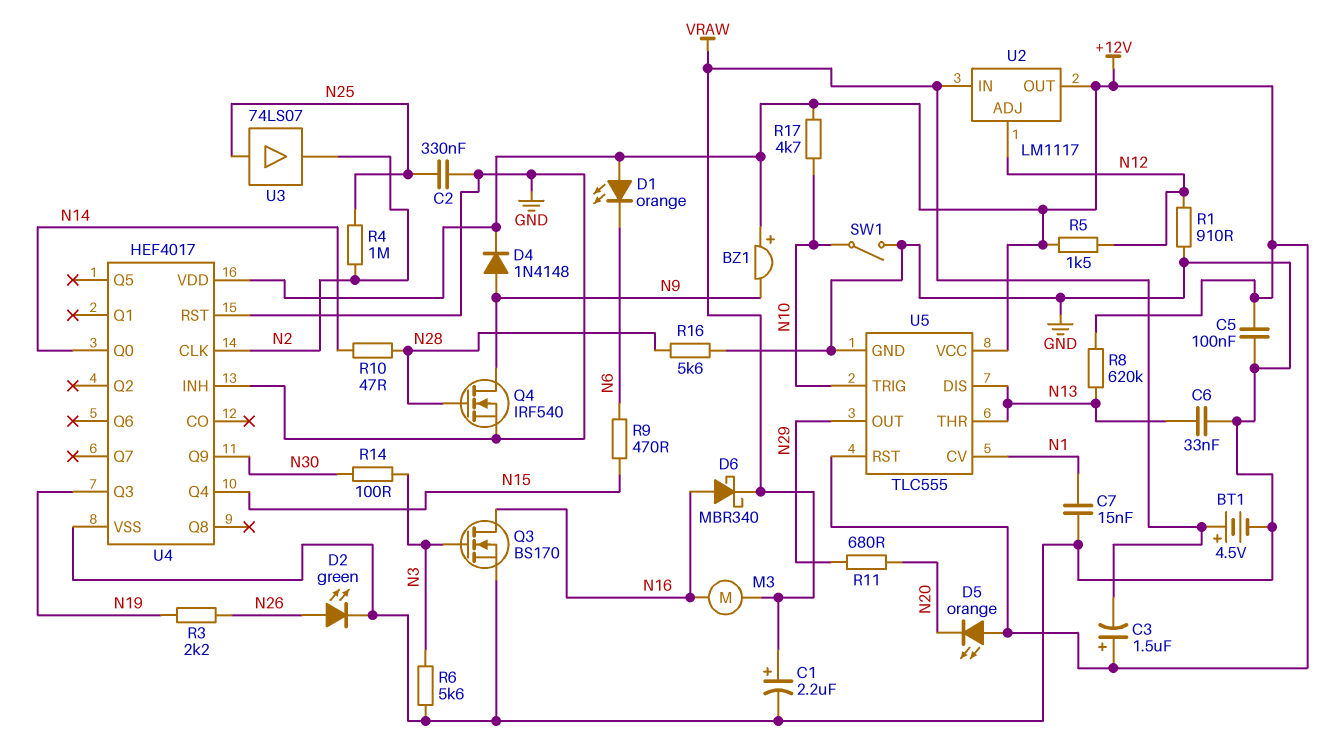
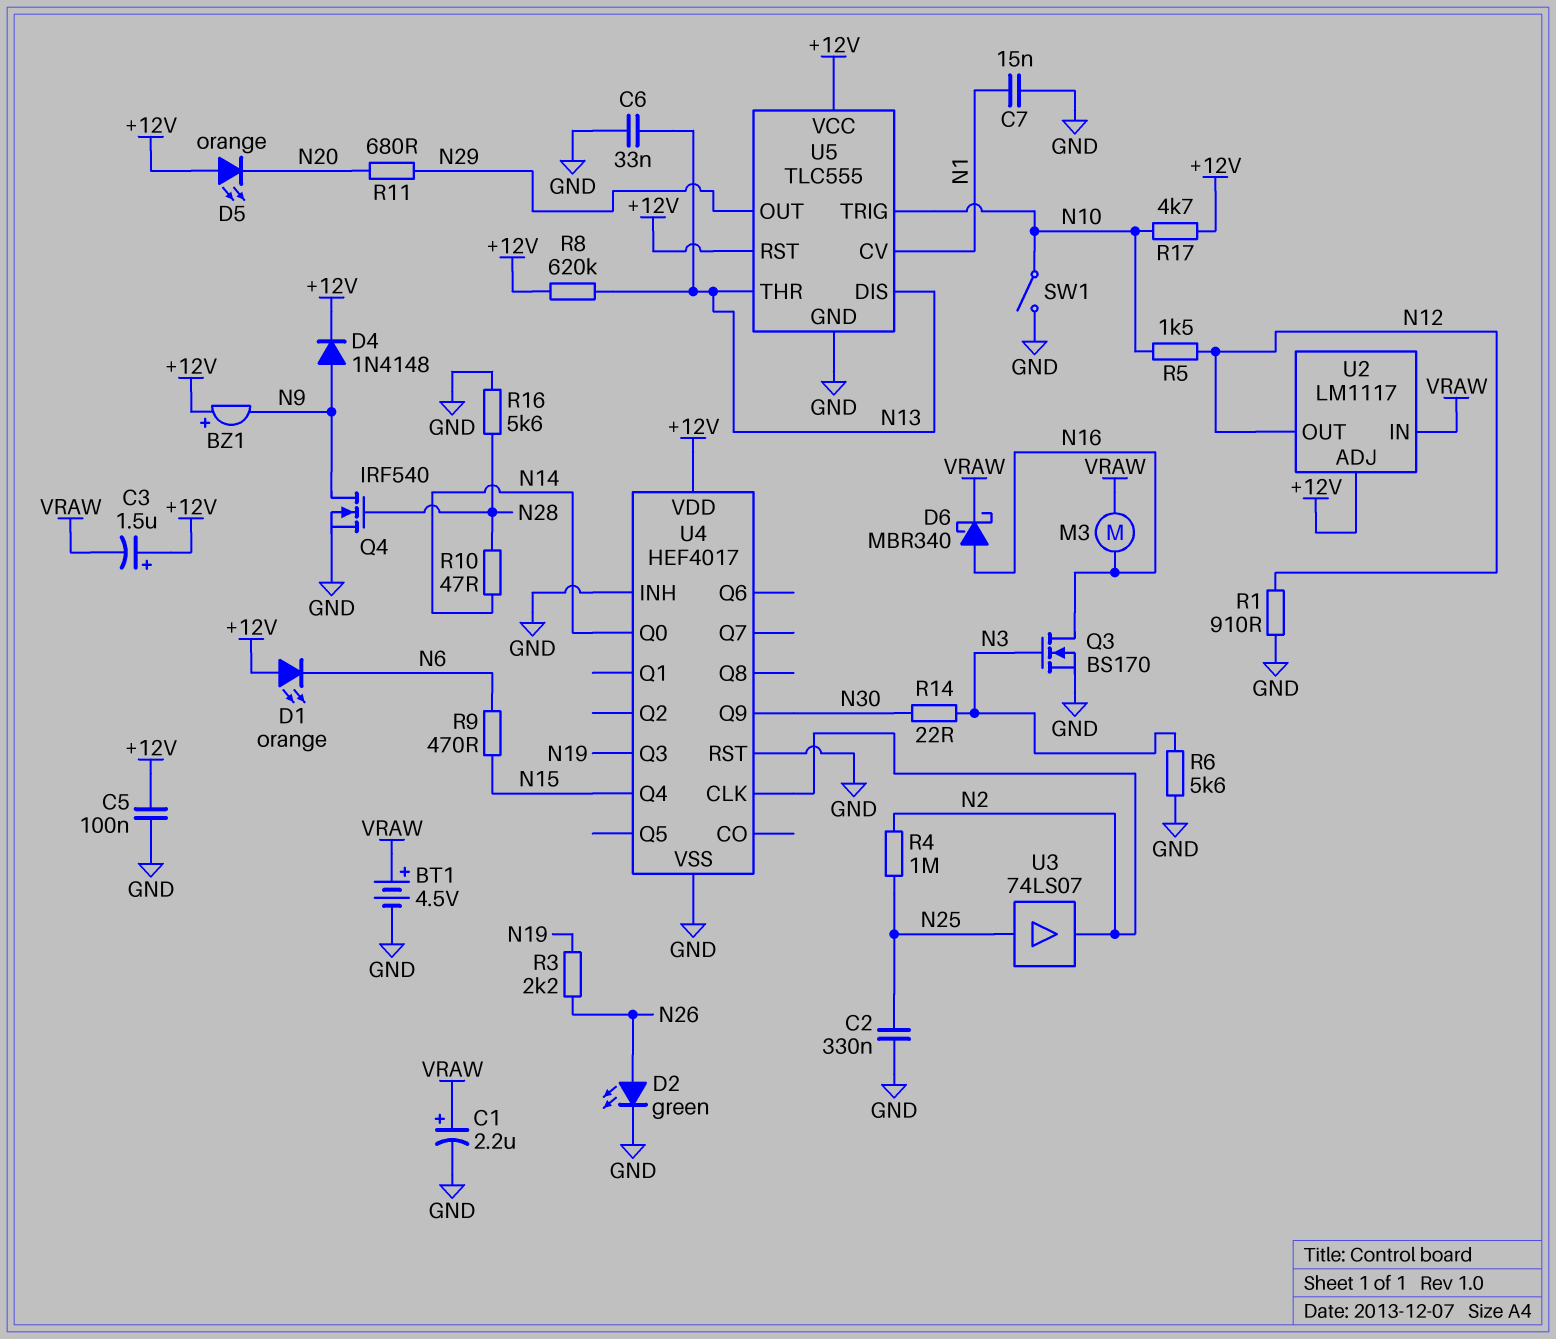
R5: 1.5k (+12V, N12) -> 1.5k (N10, N12)
R14: 100 (N3, N30) -> 22 (N3, N30)
U2 pin ADJ: N12 -> +12V
U2 pin OUT: +12V -> N12

